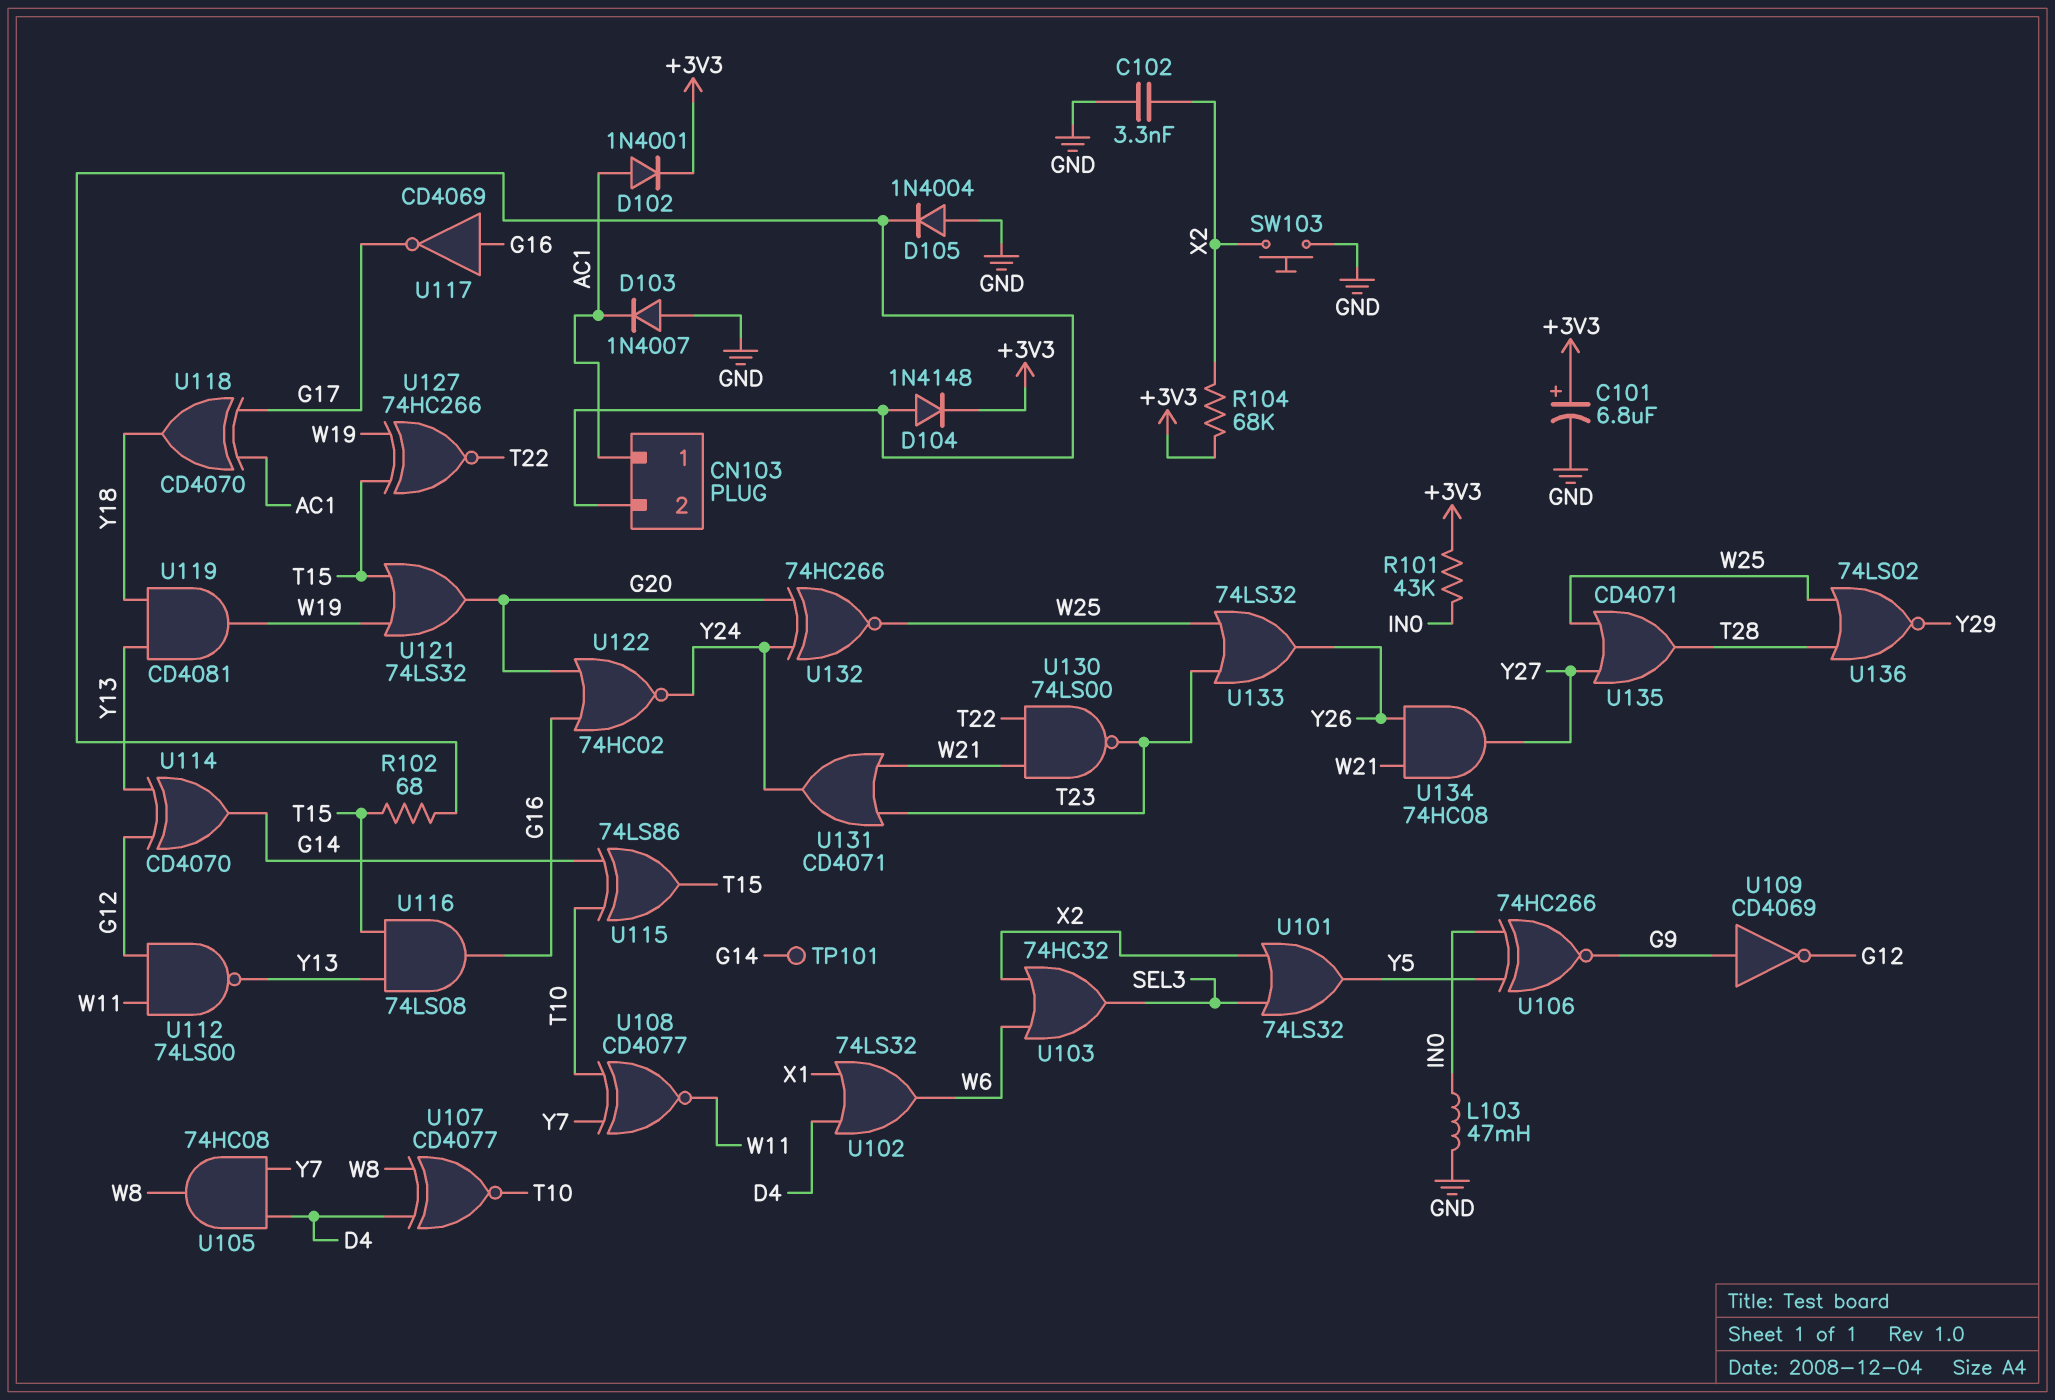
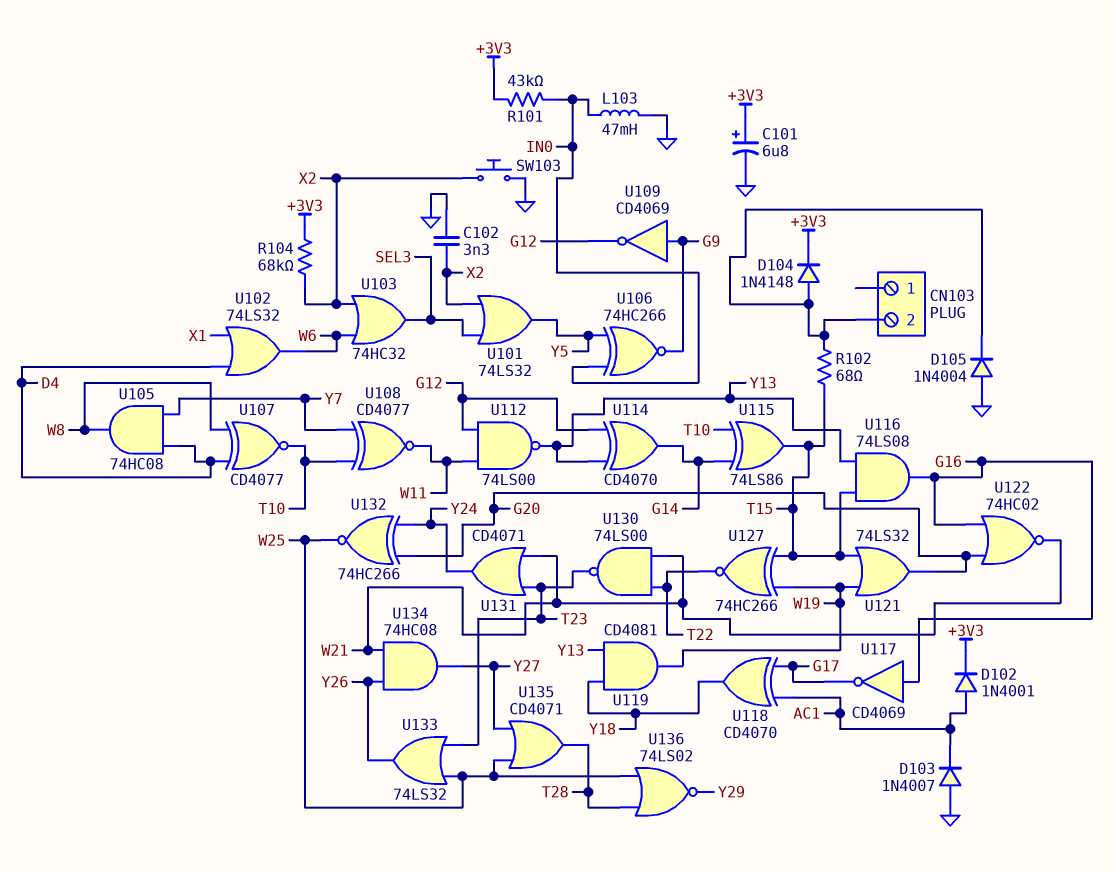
CN103 pin 1: AC1 -> none
TP101: test point (G14) -> none
U122: NOR 74HC02 (in G16, in G20, out Y24) -> NOR 74HC02 (in G16, in G20, out W21)

